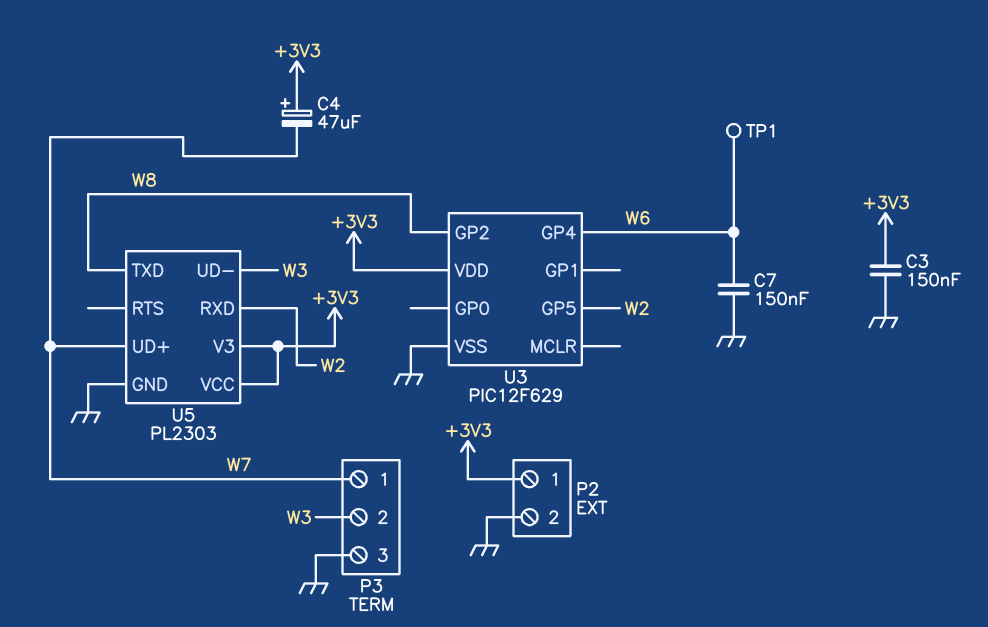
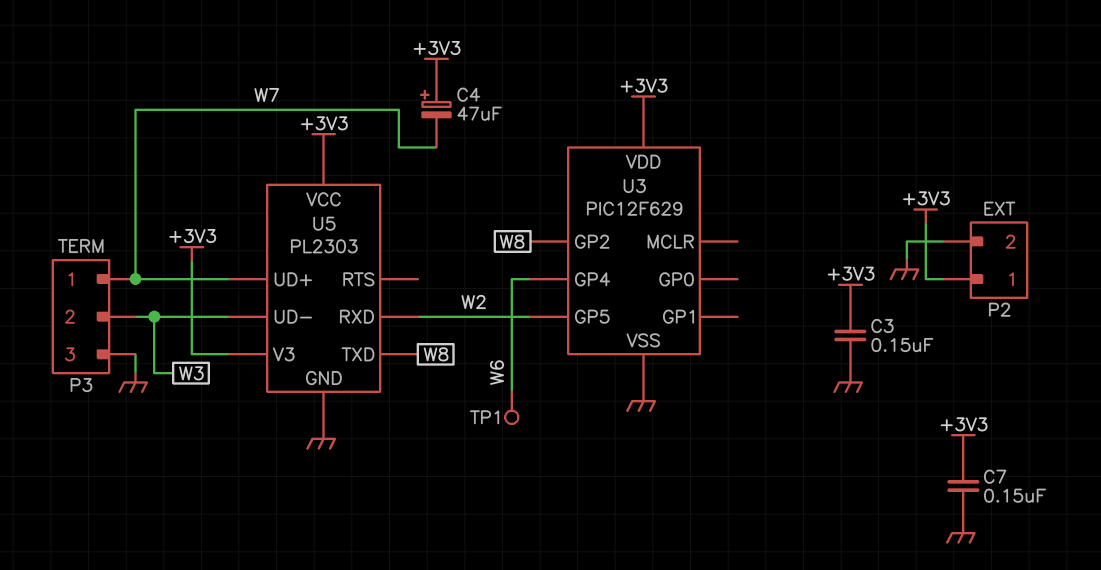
C7: 150nF (GND, W6) -> 150nF (+3V3, GND)

